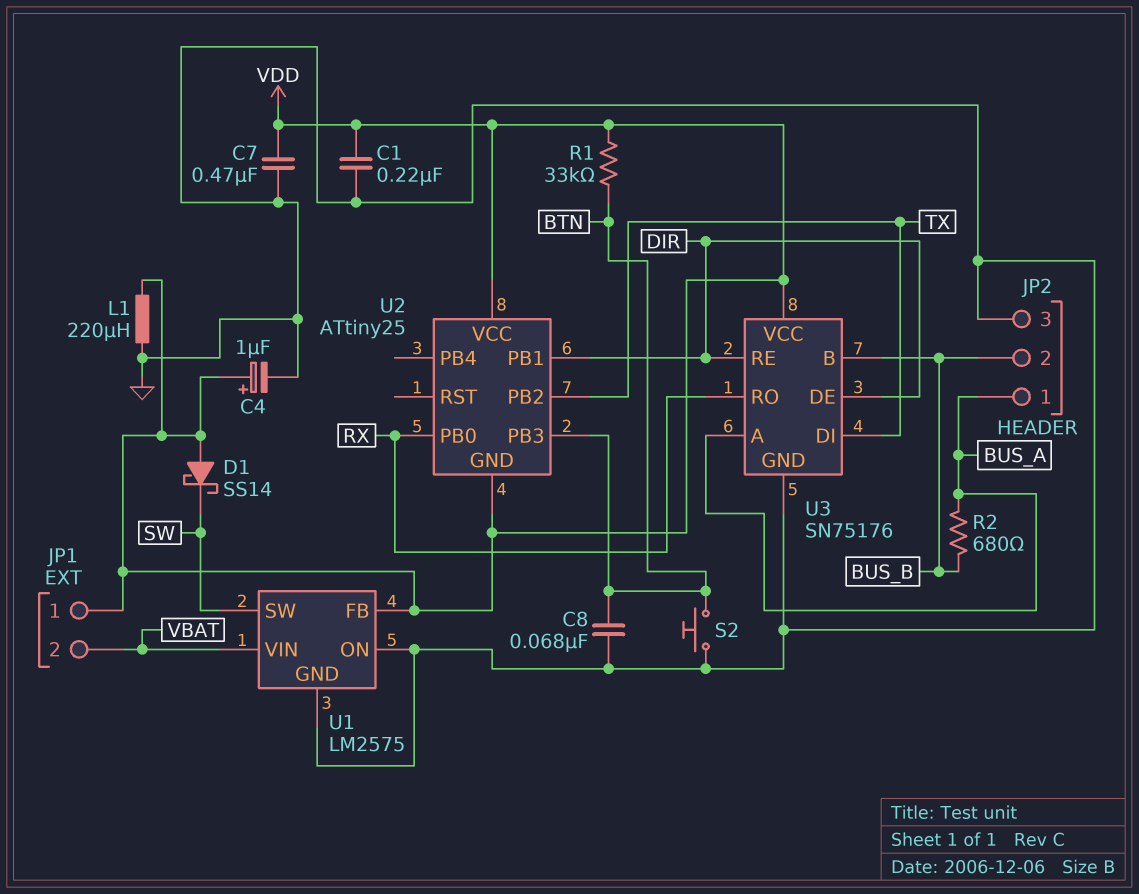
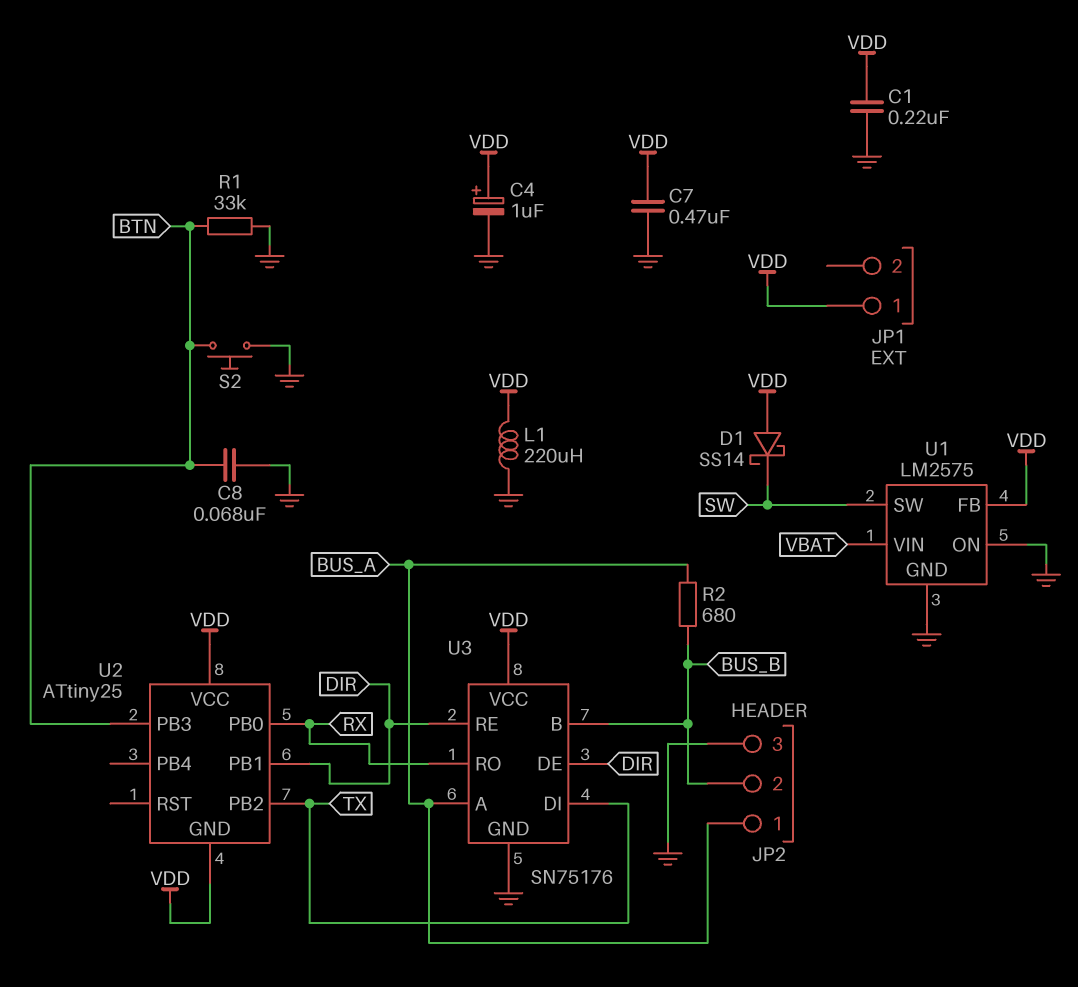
JP1 pin 2: VBAT -> none
R1: 33k (BTN, VDD) -> 33k (BTN, GND)

